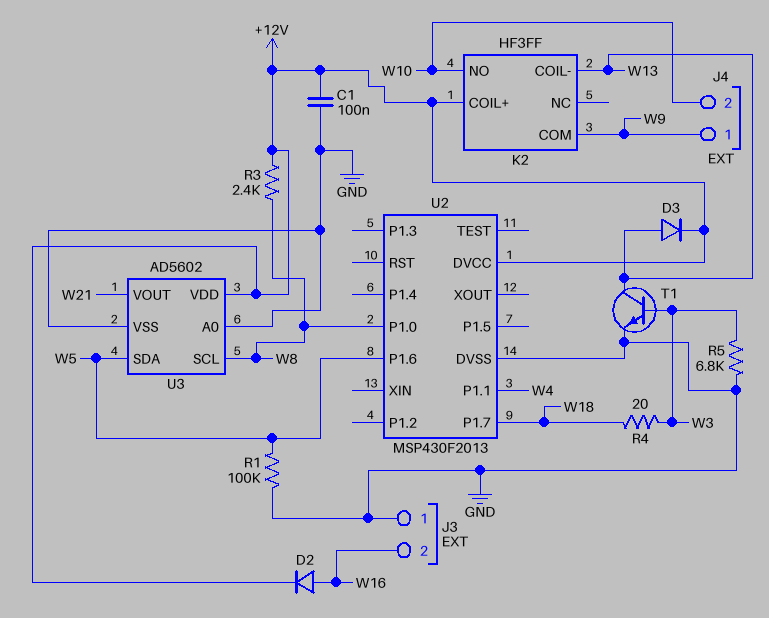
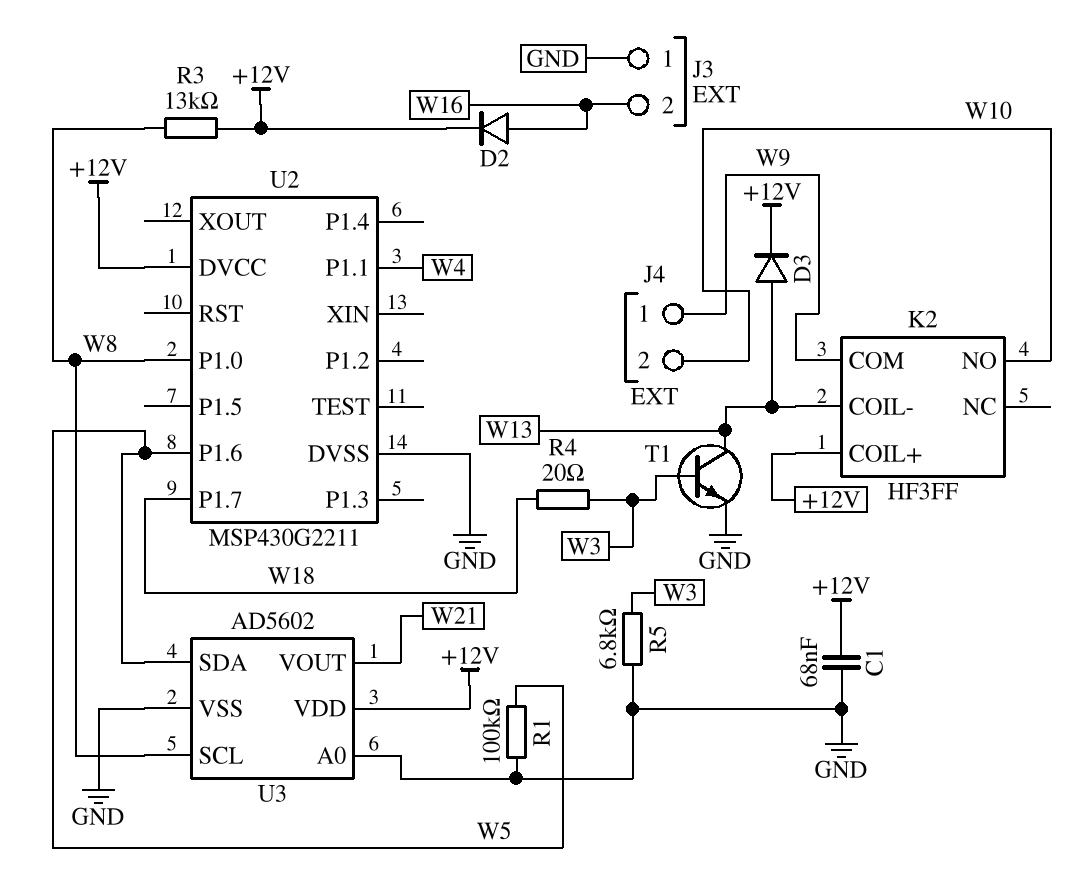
C1: 100nF (+12V, GND) -> 68nF (+12V, GND)
R3: 2.4k (+12V, W8) -> 13k (+12V, W8)
U2: MSP430F2013 -> MSP430G2211

